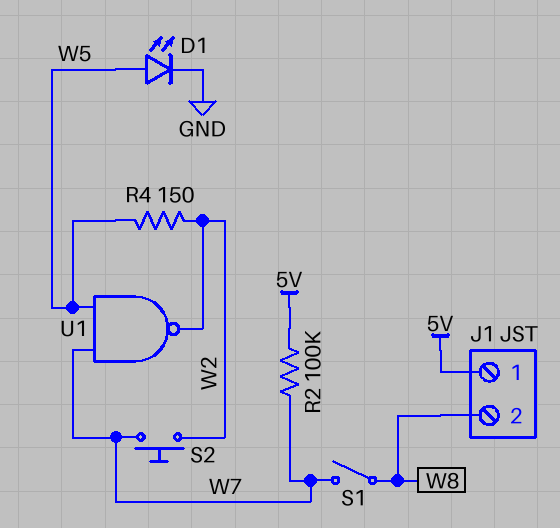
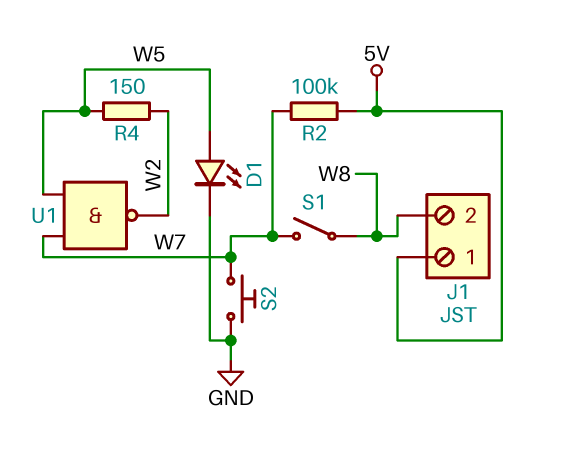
S2: button (W2, W7) -> button (GND, W7)

